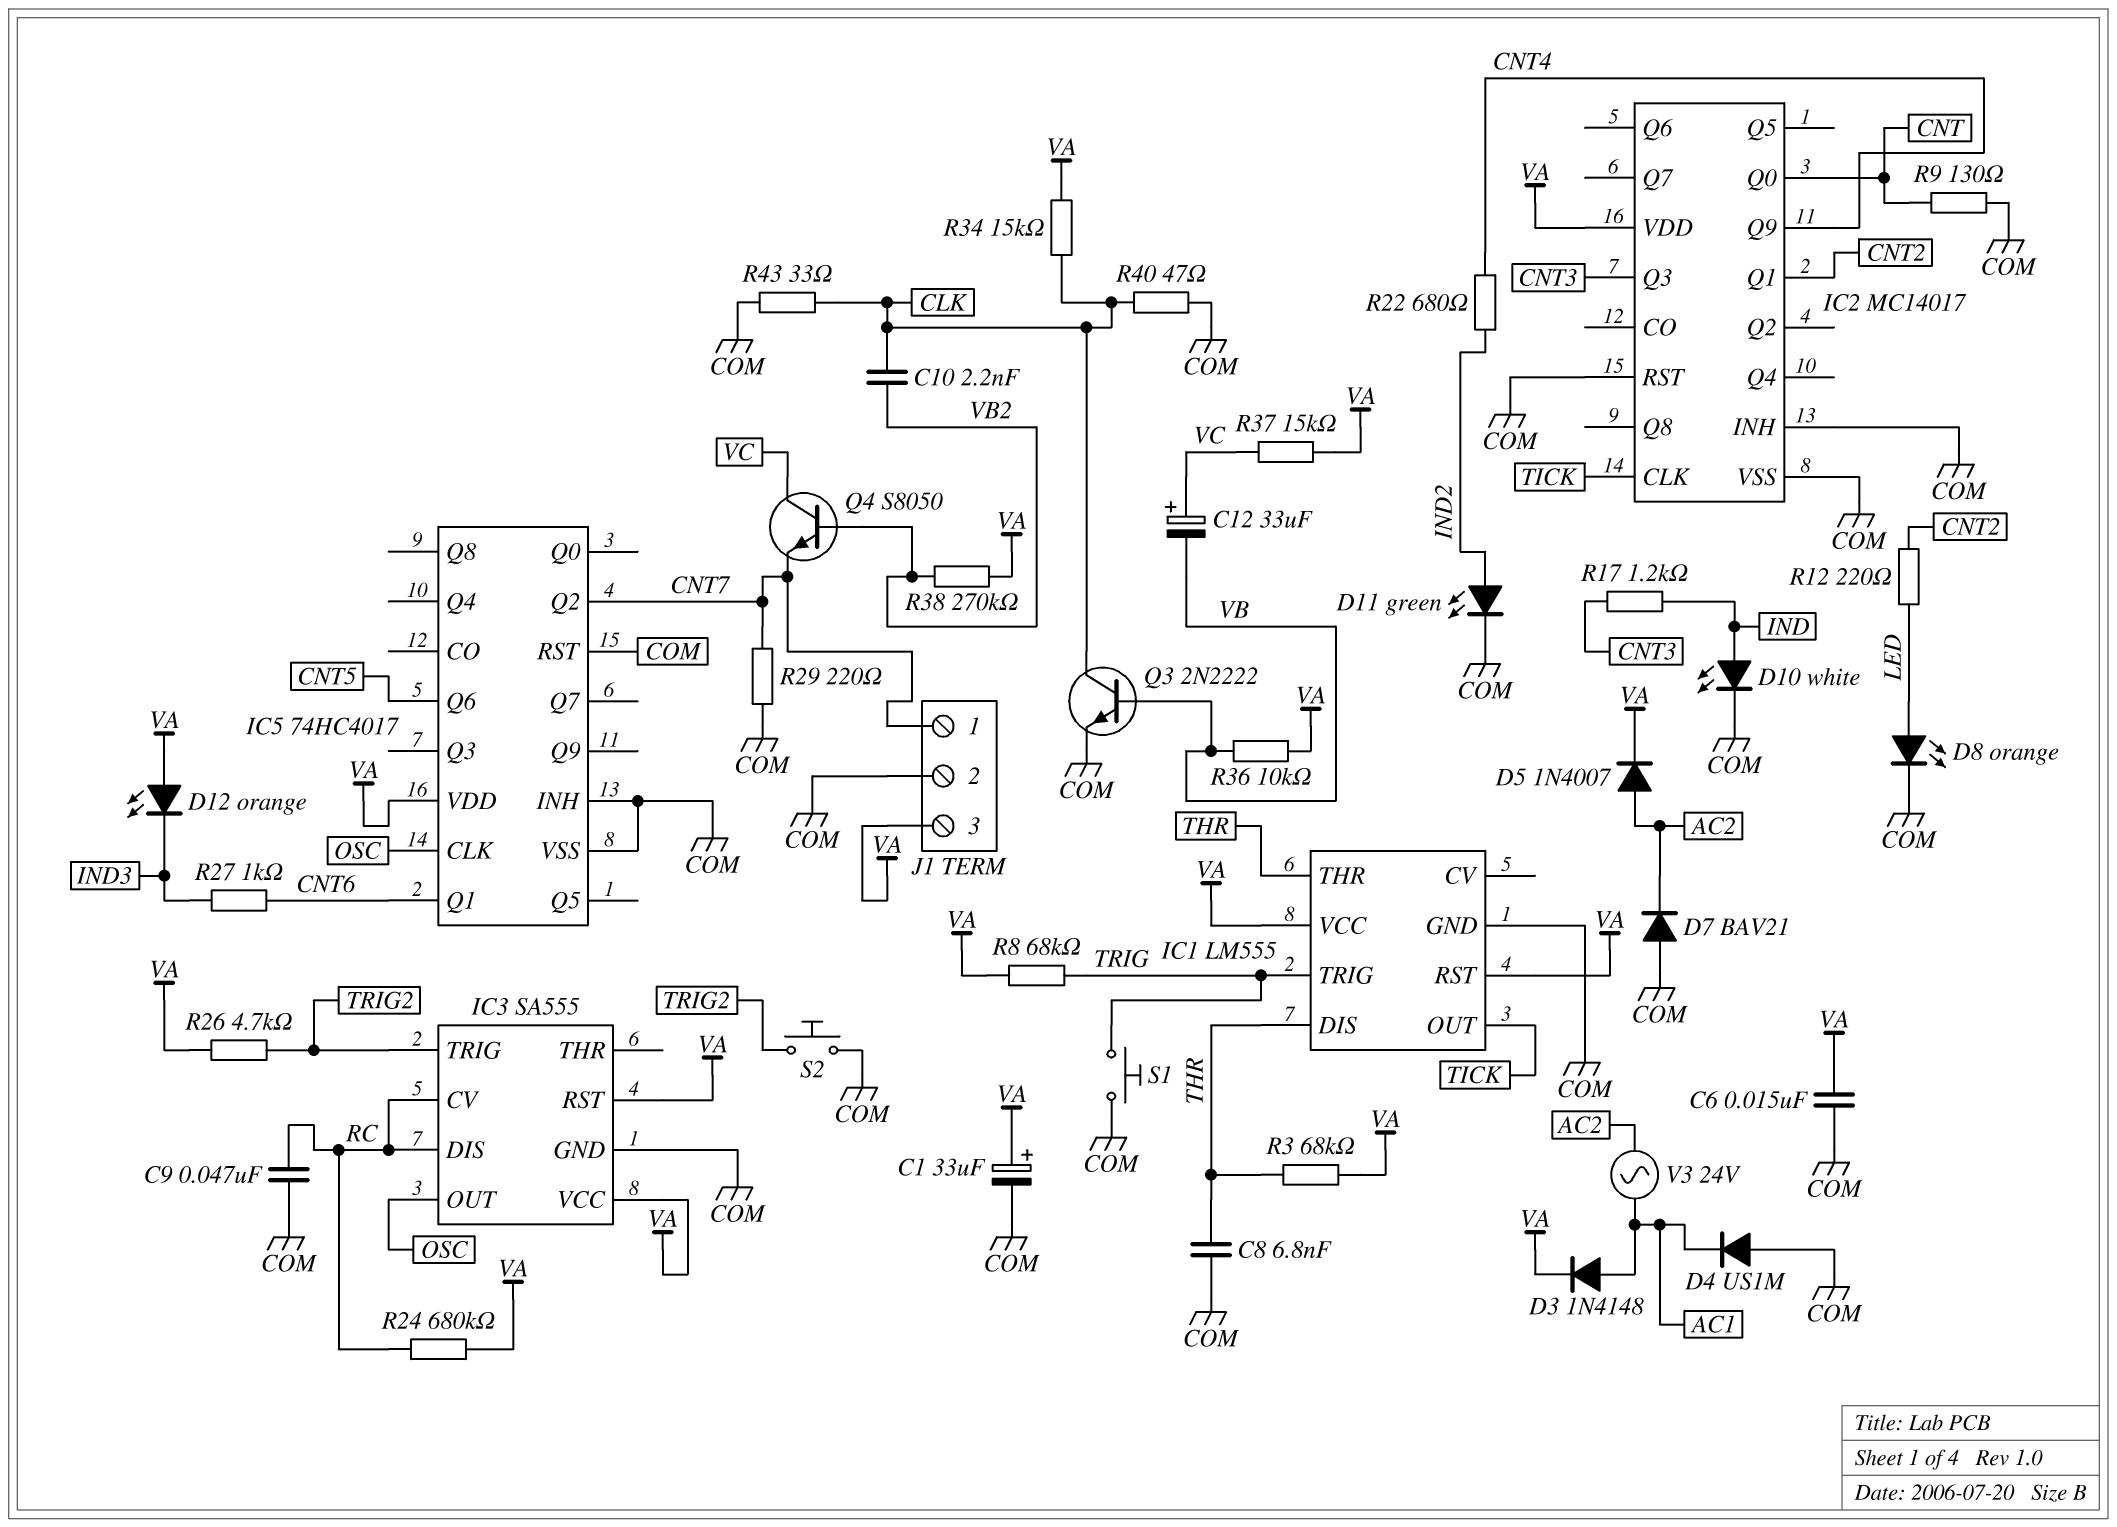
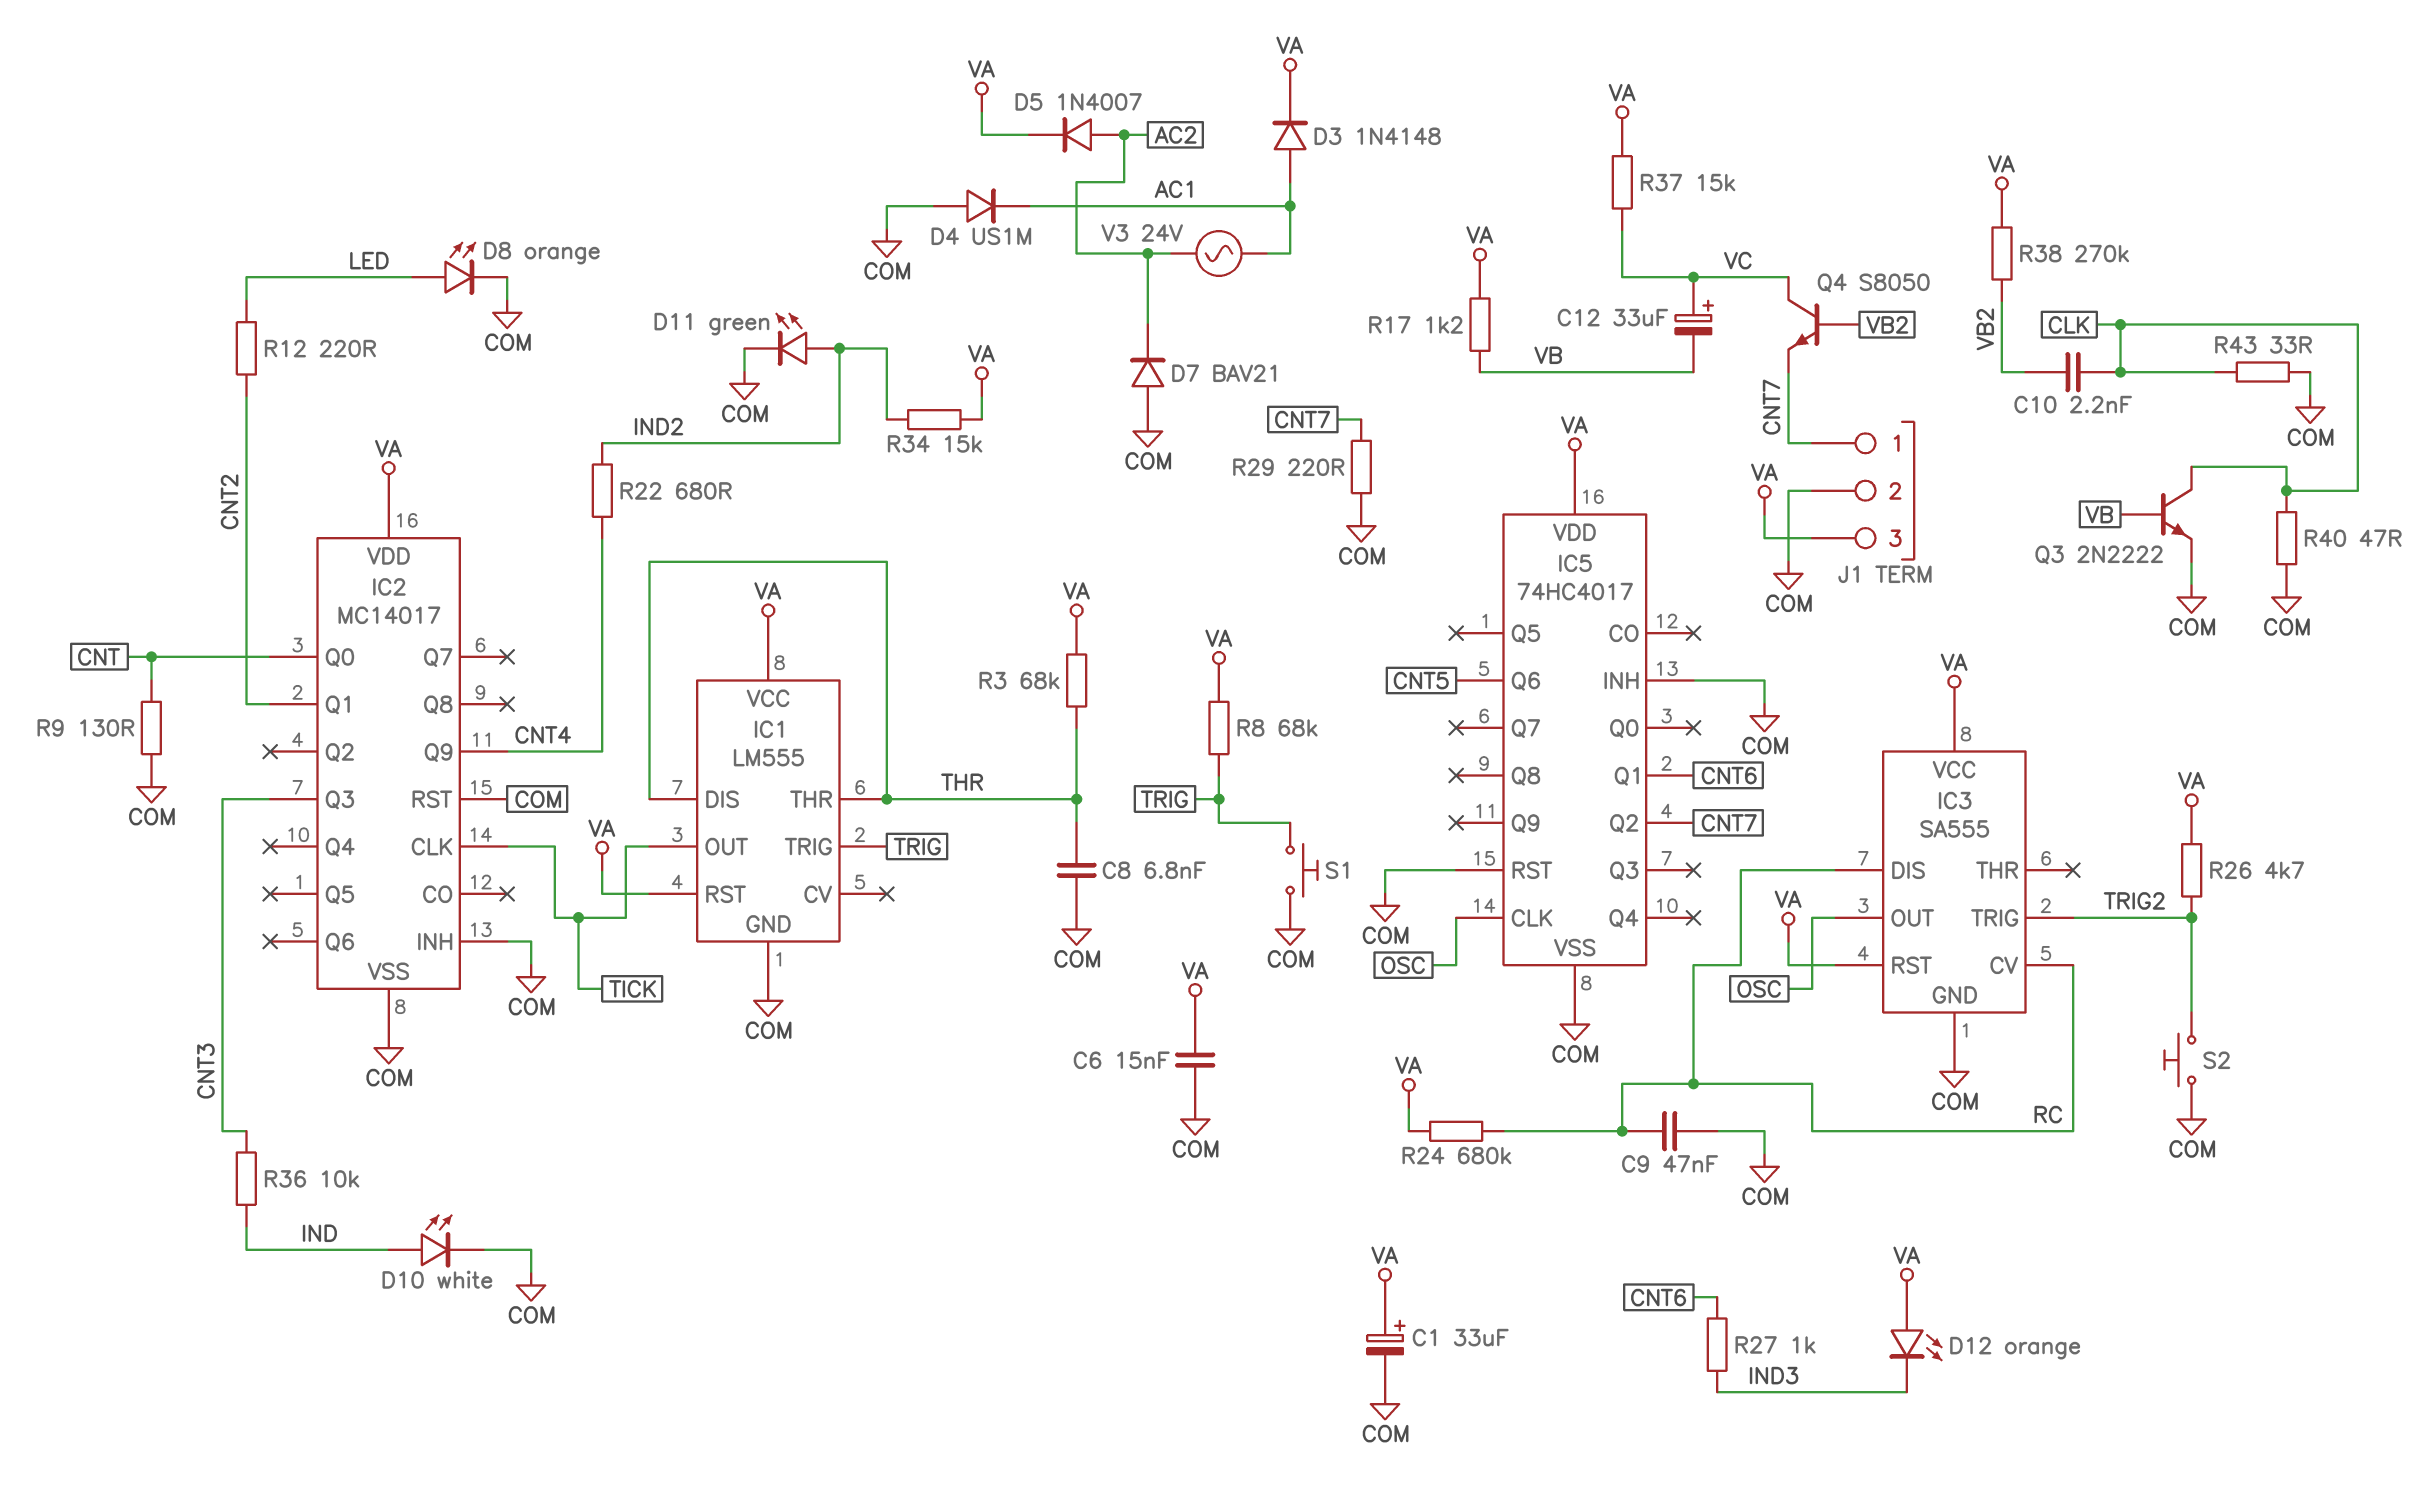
R17: 1.2k (CNT3, IND) -> 1.2k (VA, VB)
R34: 15k (CLK, VA) -> 15k (IND2, VA)
R36: 10k (VA, VB) -> 10k (CNT3, IND)

